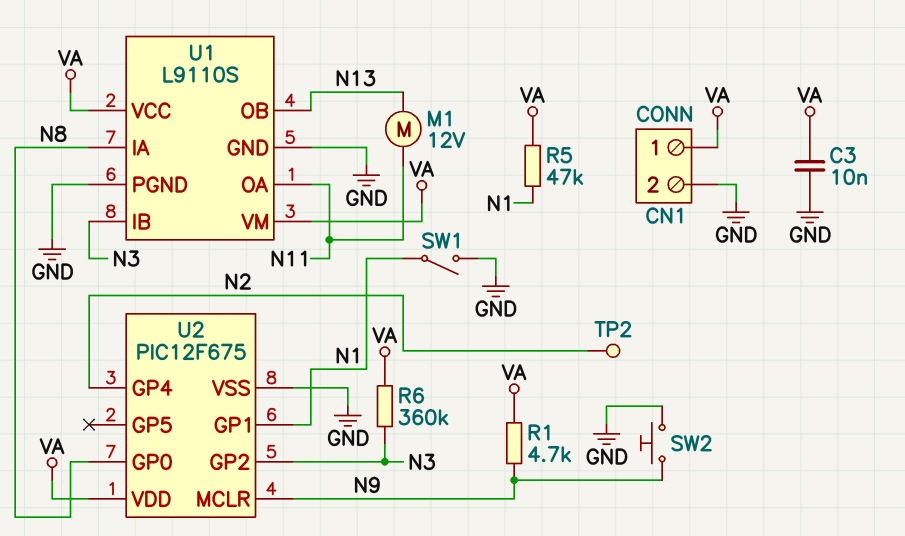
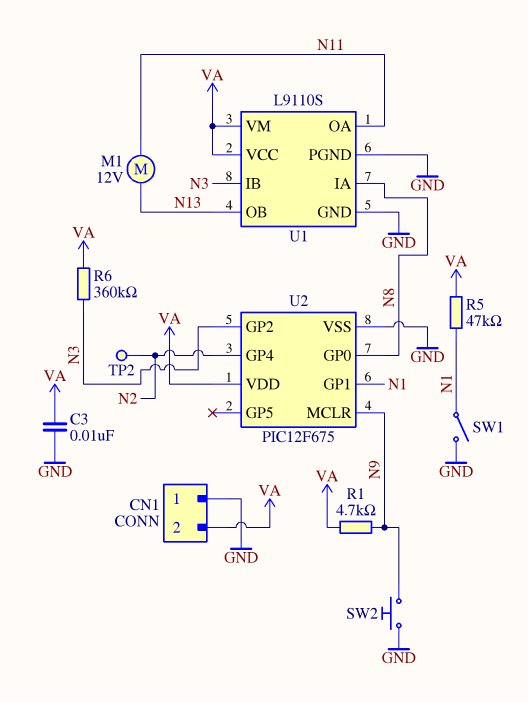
CN1 pin 1: VA -> GND
CN1 pin 2: GND -> VA

